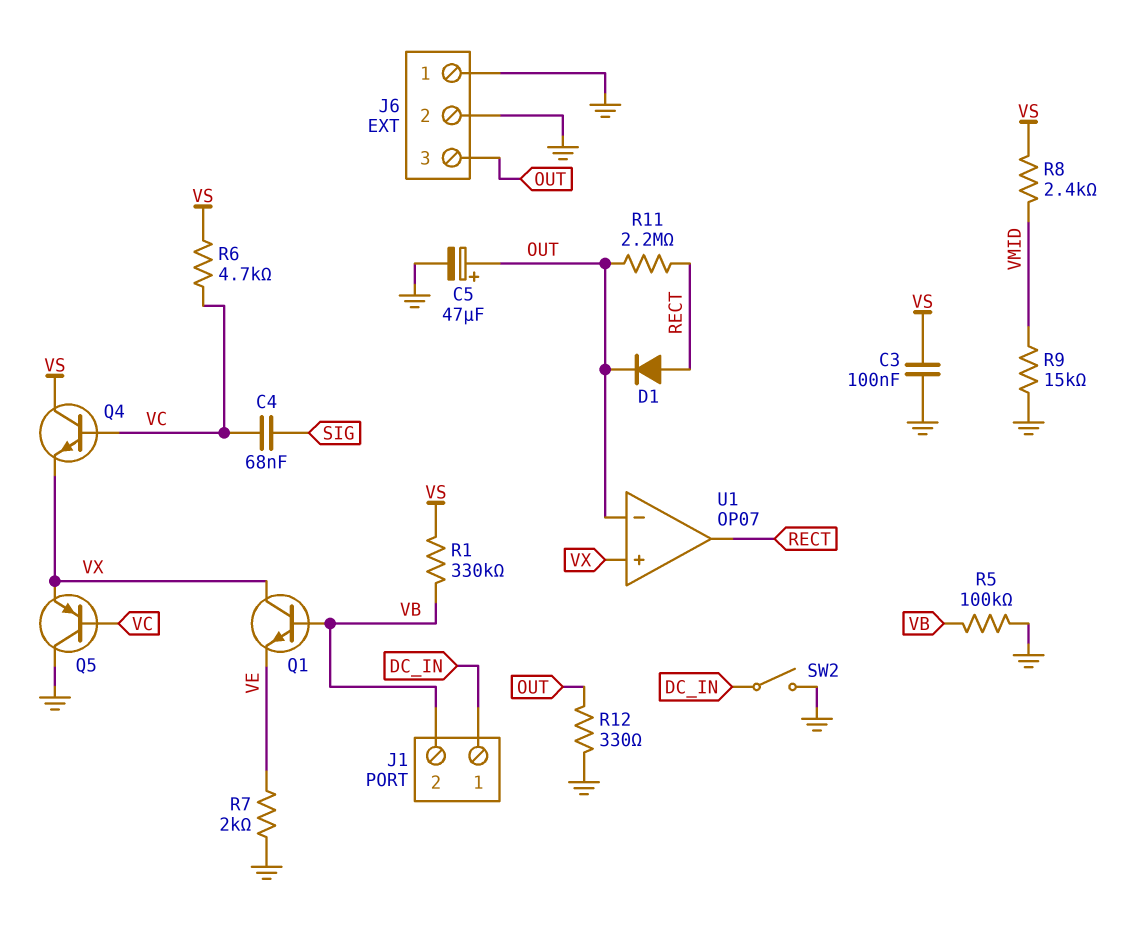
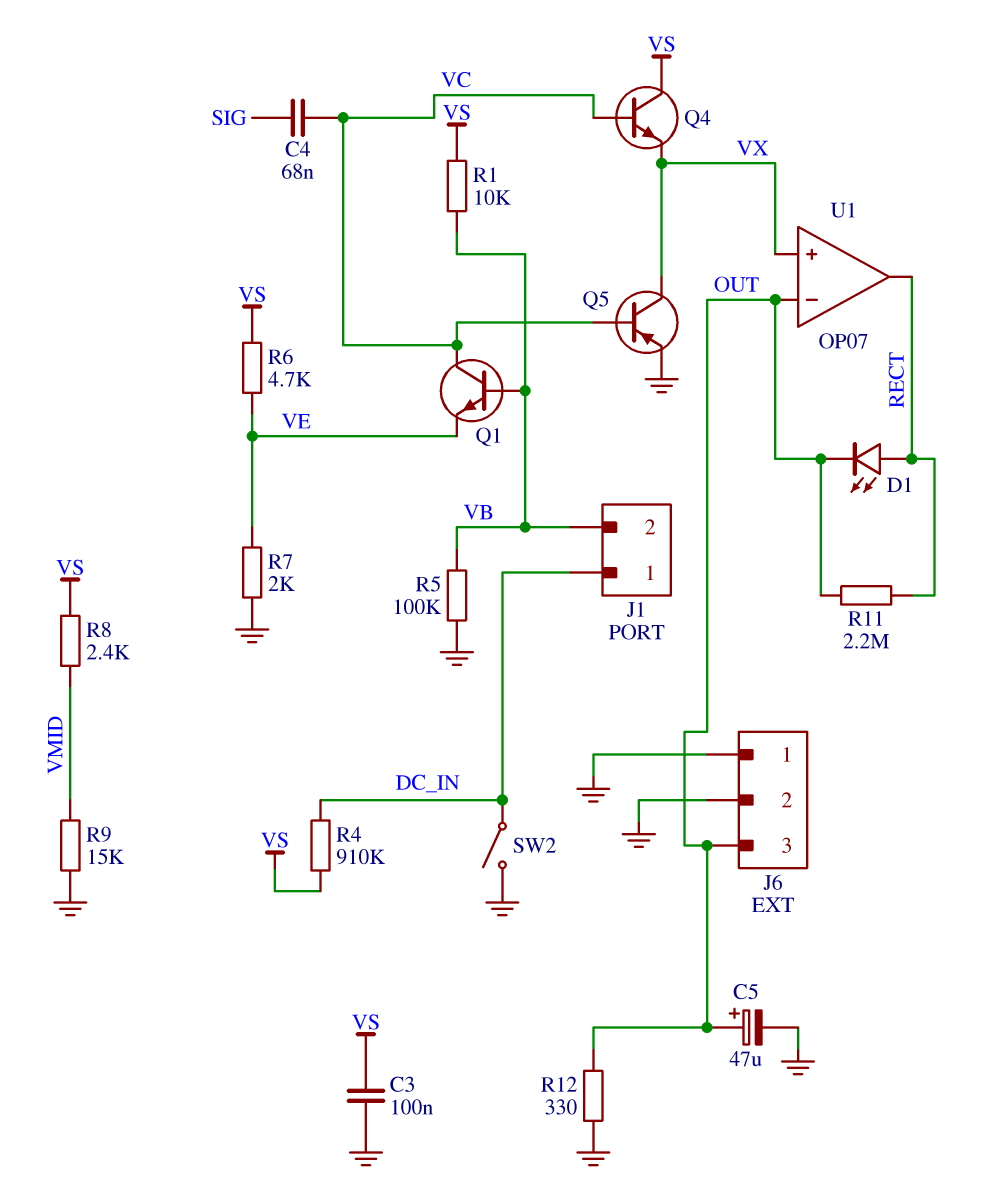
D1: diode (A RECT, K OUT) -> LED (A RECT, K OUT)
Q1: NPN (B VB, C VX, E VE) -> NPN (B VB, C VC, E VE)
Q5: PNP (B VC, C GND, E VX) -> PNP (B VC, C VX, E GND)
R1: 330k (VB, VS) -> 10k (VB, VS)
R4: none -> 910k (DC_IN, VS)
R6: 4.7k (VC, VS) -> 4.7k (VE, VS)

